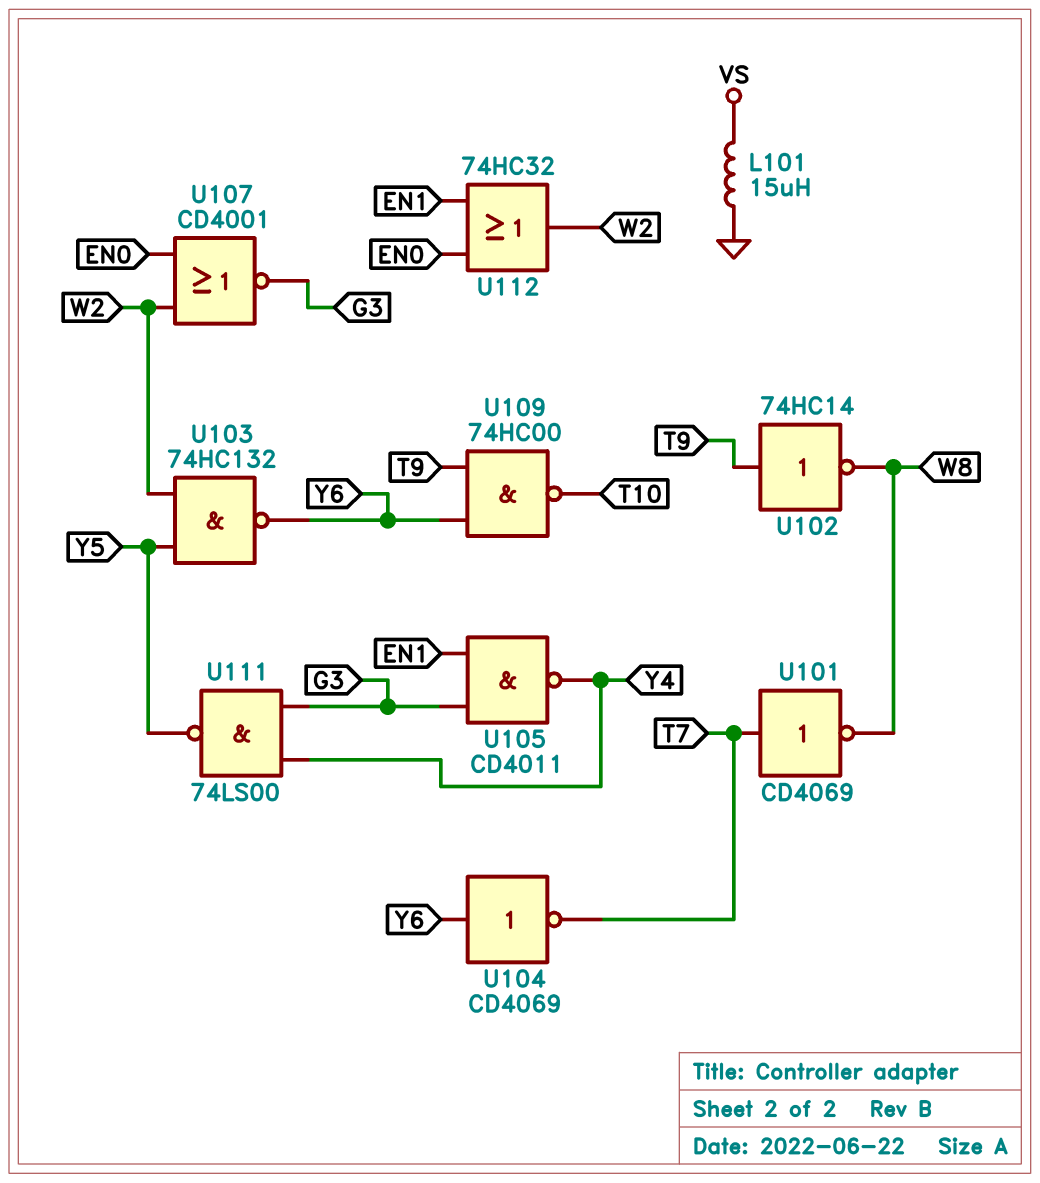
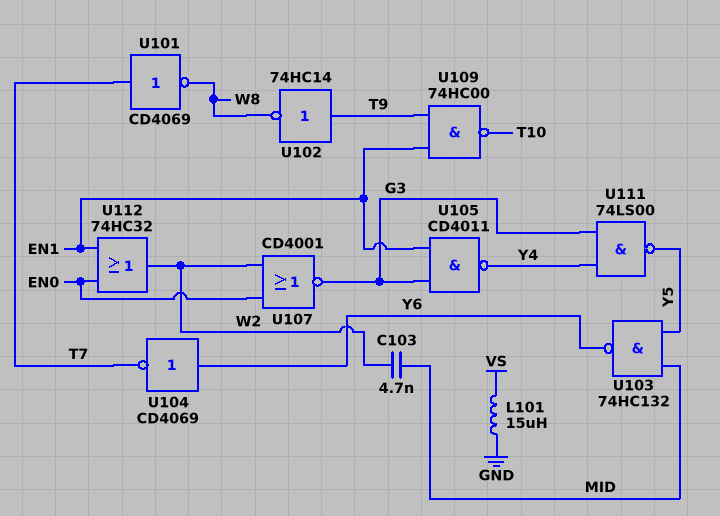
C103: none -> 4.7nF (MID, W2)
U103: NAND 74HC132 (in W2, in Y5, out Y6) -> NAND 74HC132 (in MID, in Y5, out Y6)
U109: NAND 74HC00 (in T9, in Y6, out T10) -> NAND 74HC00 (in EN1, in T9, out T10)

